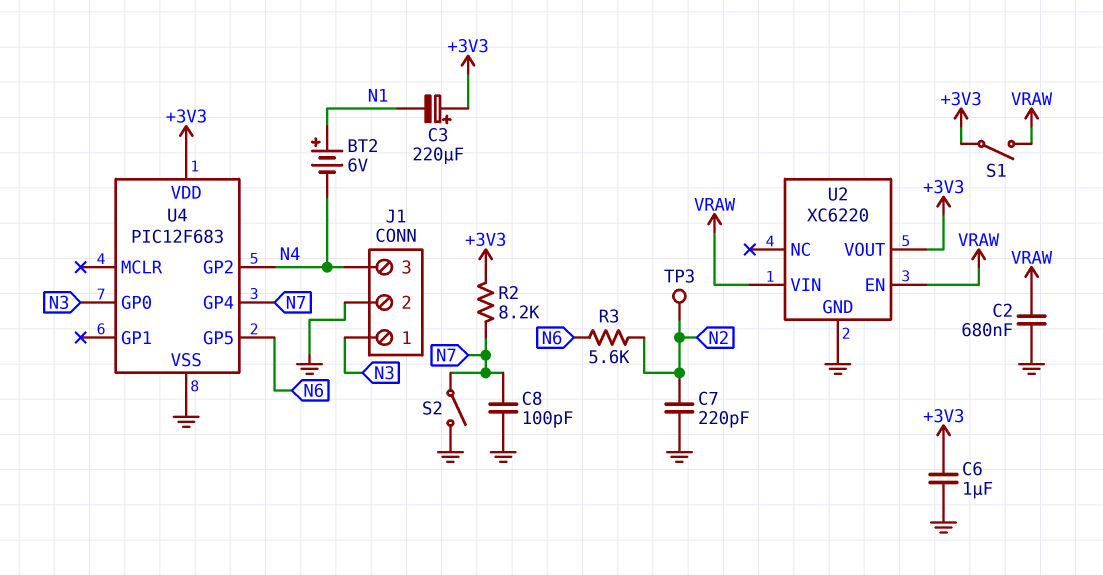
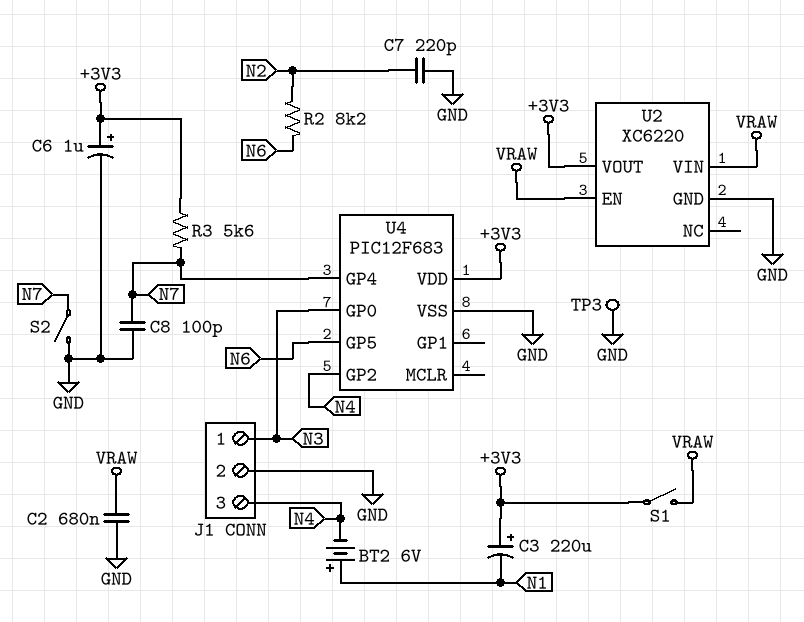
C6: 1uF (+3V3, GND) -> 1uF (plus +3V3, minus GND)
R2: 8.2k (+3V3, N7) -> 8.2k (N2, N6)
R3: 5.6k (N2, N6) -> 5.6k (+3V3, N7)
TP3: test point (N2) -> test point (GND)

